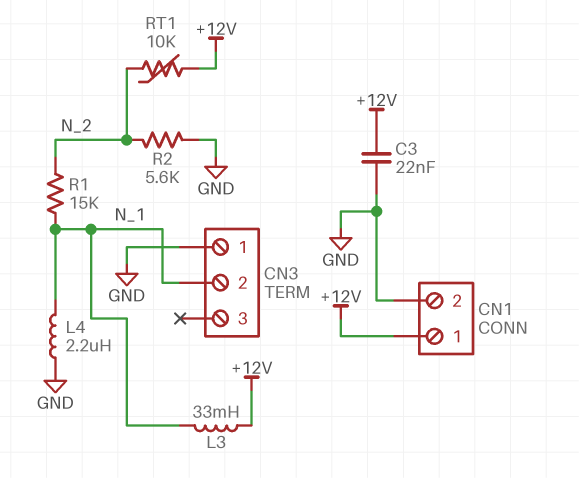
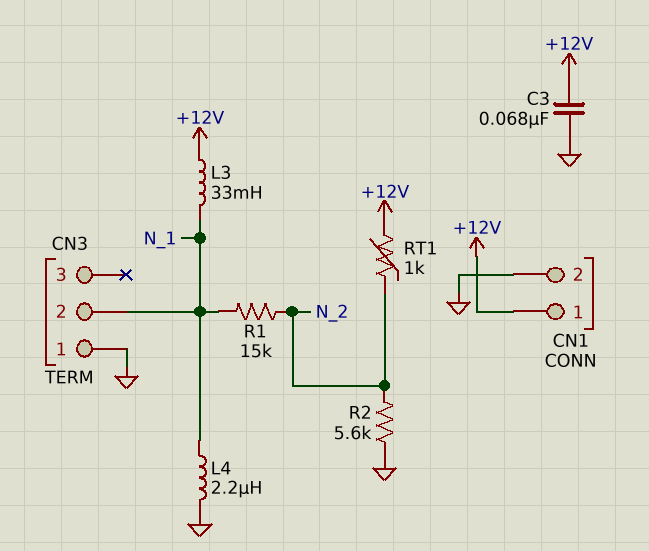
C3: 22nF (+12V, GND) -> 68nF (+12V, GND)
RT1: 10k (+12V, N_2) -> 1k (+12V, N_2)

